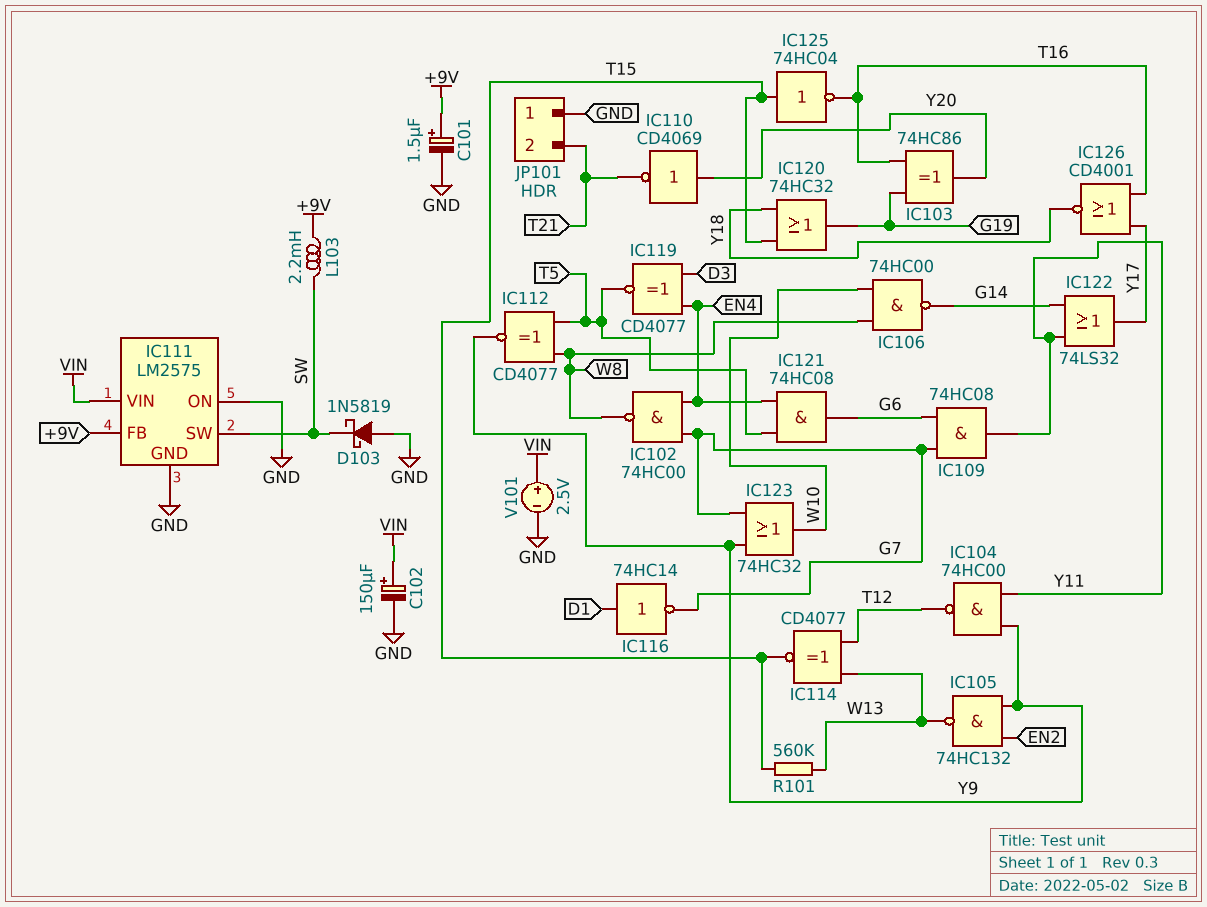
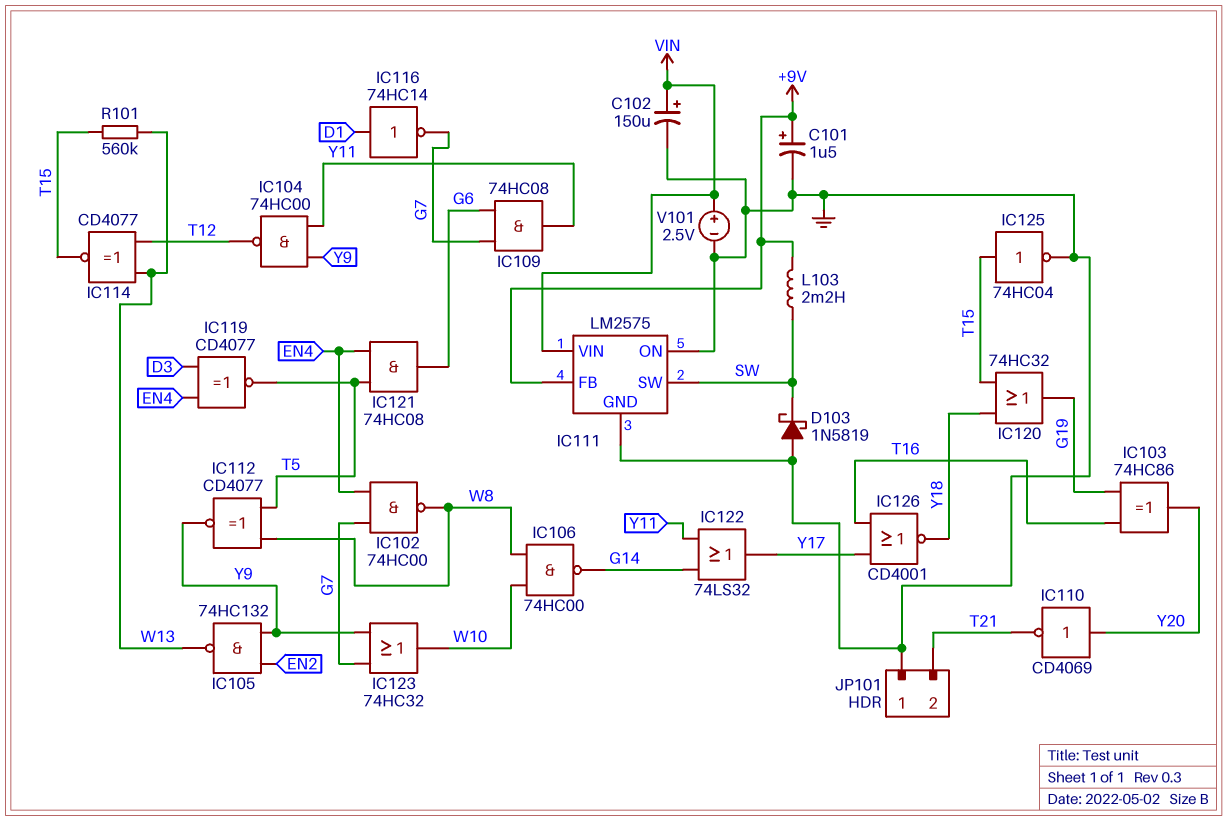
IC125: NOT 74HC04 (in T15, out T16) -> NOT 74HC04 (in T15, out GND)

